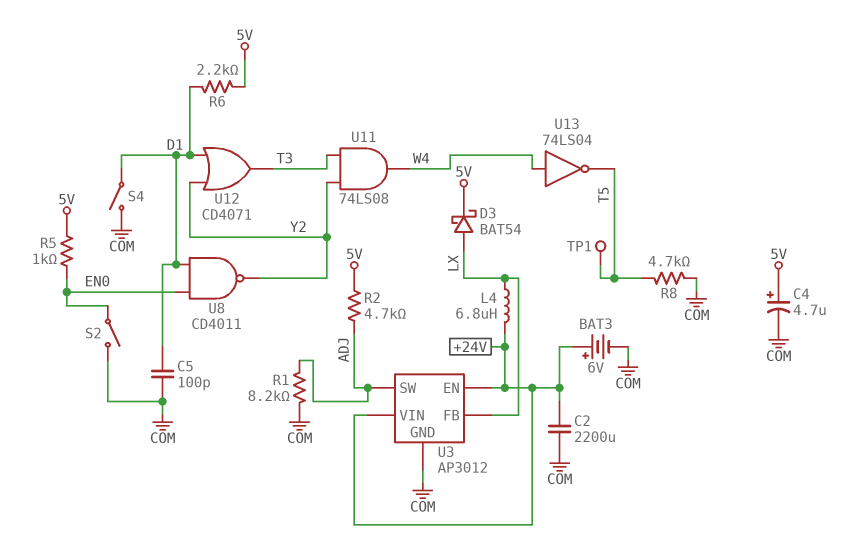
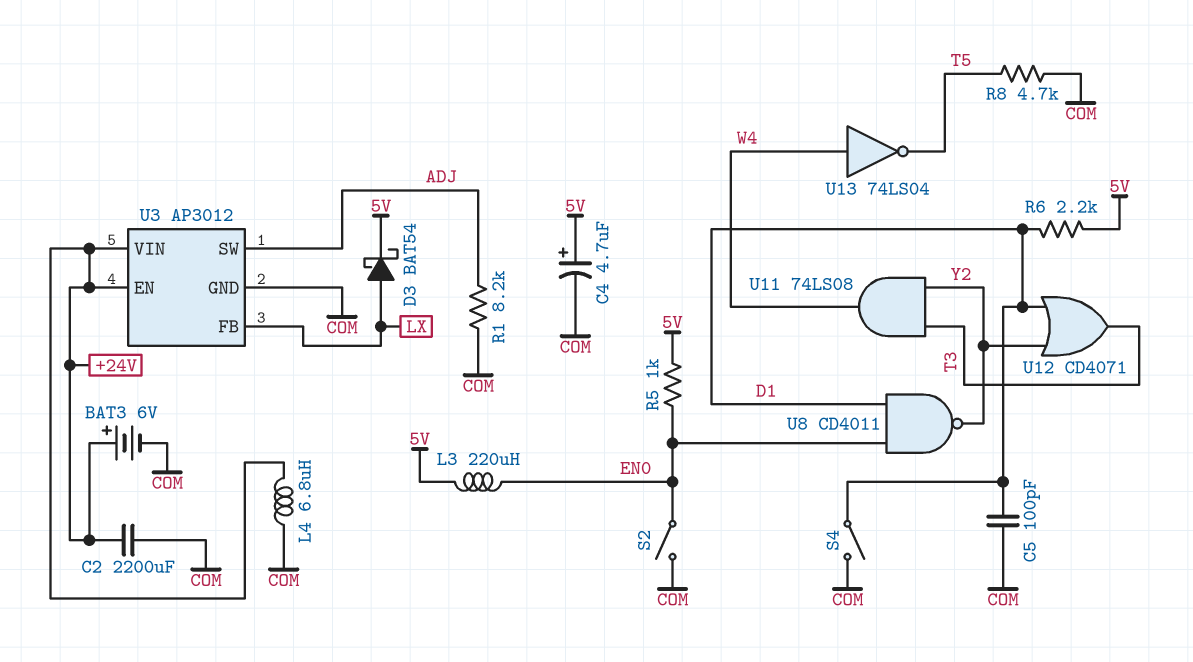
L3: none -> 220uH (5V, EN0)
L4: 6.8uH (+24V, LX) -> 6.8uH (+24V, COM)
R2: 4.7k (5V, ADJ) -> none
TP1: test point (T5) -> none

